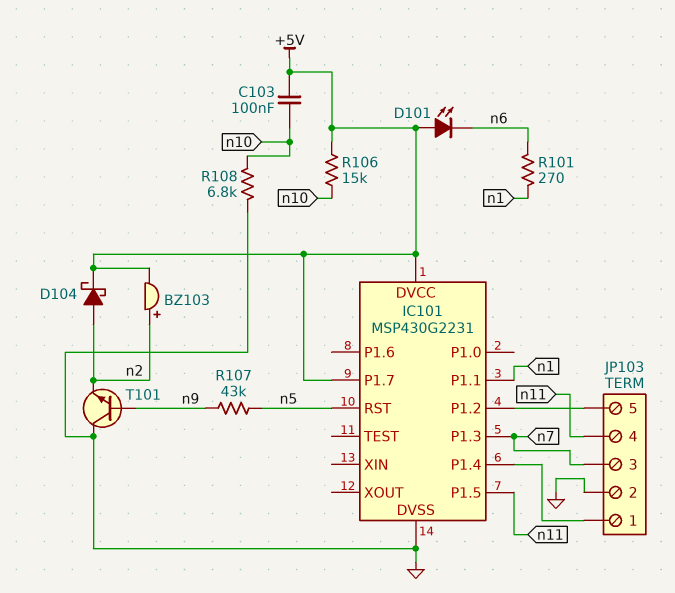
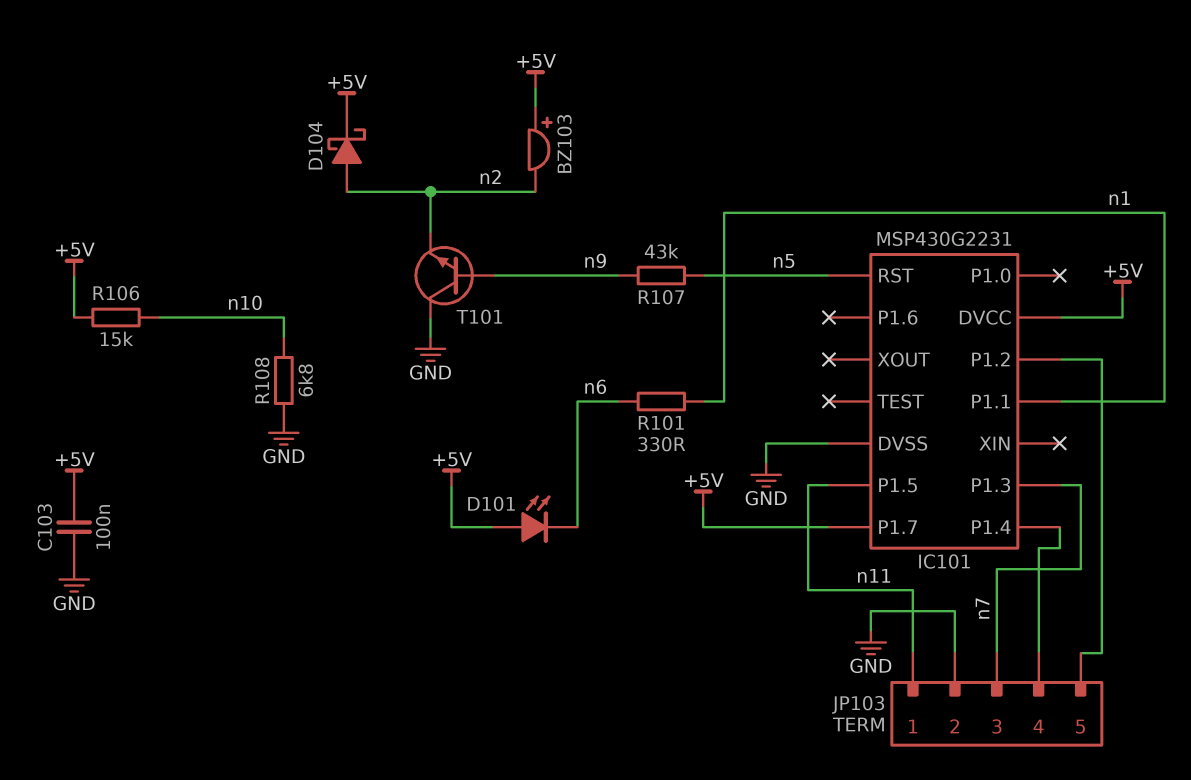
BZ103: buzzer (plus n2, minus +5V) -> buzzer (plus +5V, minus n2)
C103: 100nF (+5V, n10) -> 100nF (+5V, GND)
JP103 pin 1: IC101/P1.4 -> n11
JP103 pin 4: n11 -> IC101/P1.4
R101: 270 (n1, n6) -> 330 (n1, n6)

